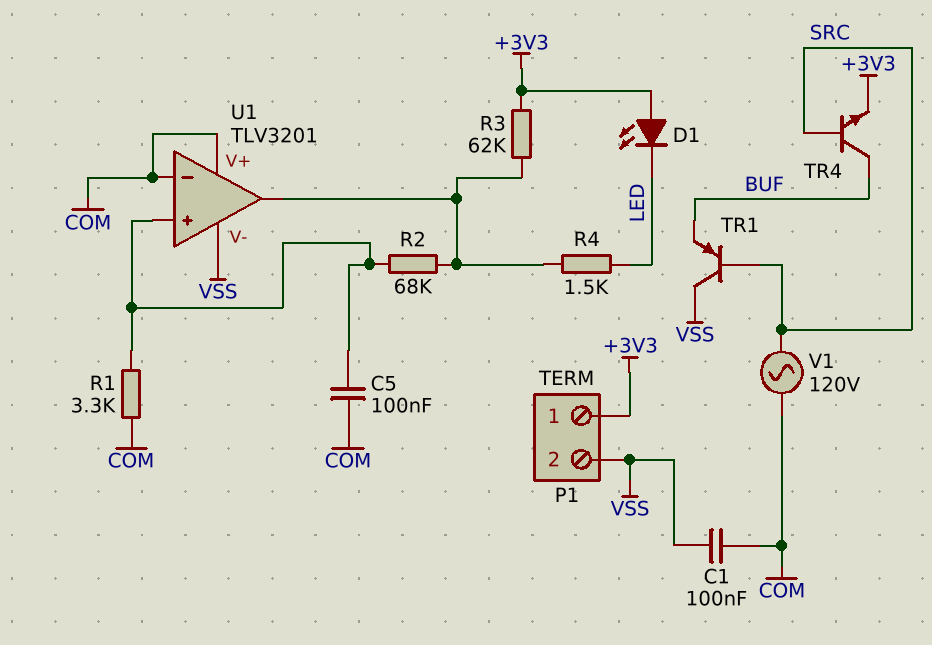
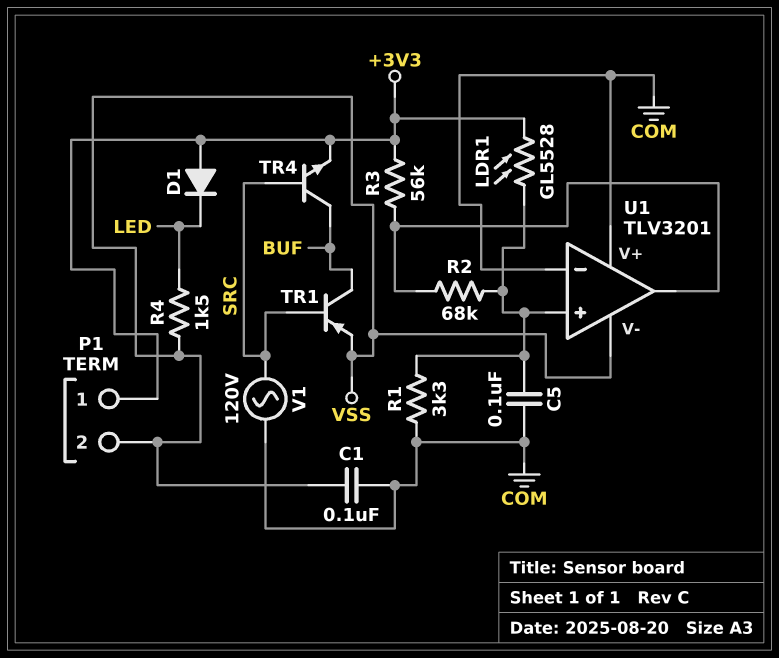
D1: LED (A +3V3, K LED) -> diode (A +3V3, K LED)
LDR1: none -> GL5528 (+3V3, U1/in+)
R3: 62k (+3V3, U1/out) -> 56k (+3V3, U1/out)
R4: 1.5k (LED, U1/out) -> 1.5k (LED, VSS)
TR1: PNP (B SRC, C VSS, E BUF) -> PNP (B SRC, C BUF, E VSS)

